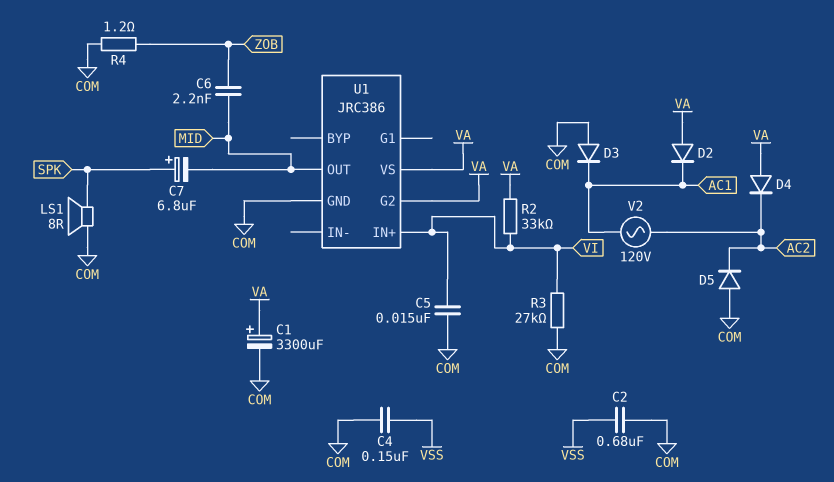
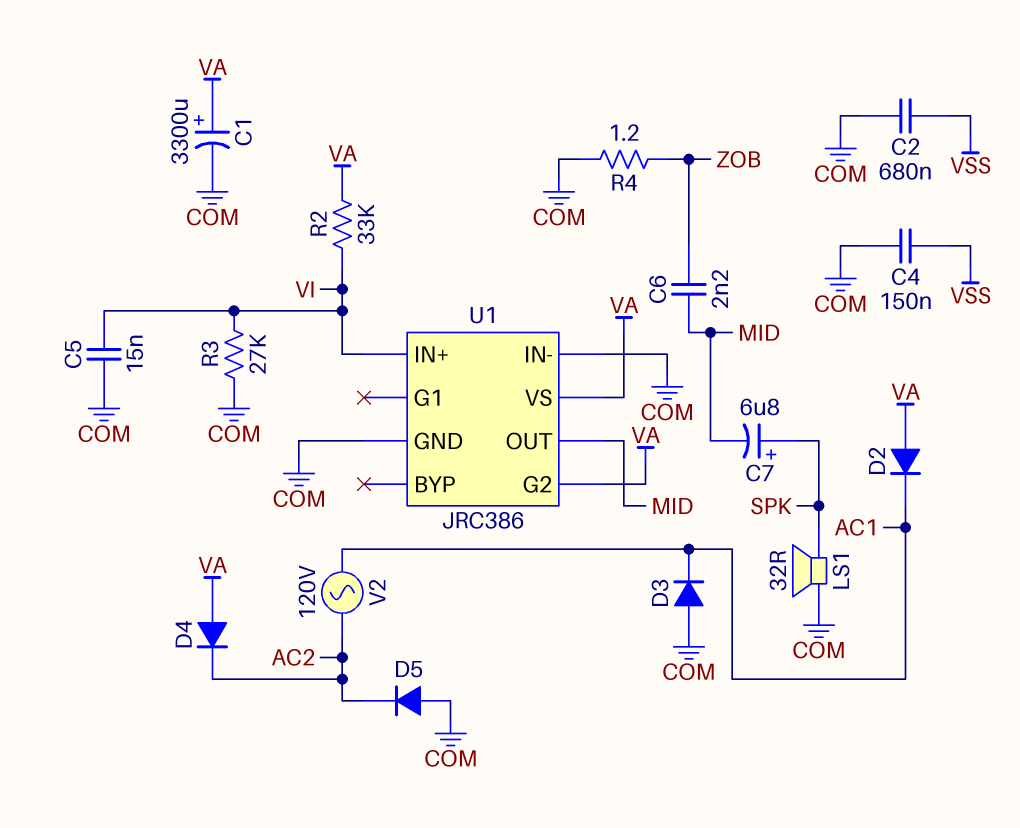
LS1: speaker 8R (COM, SPK) -> speaker 32R (COM, SPK)
U1 pin IN-: none -> COM

